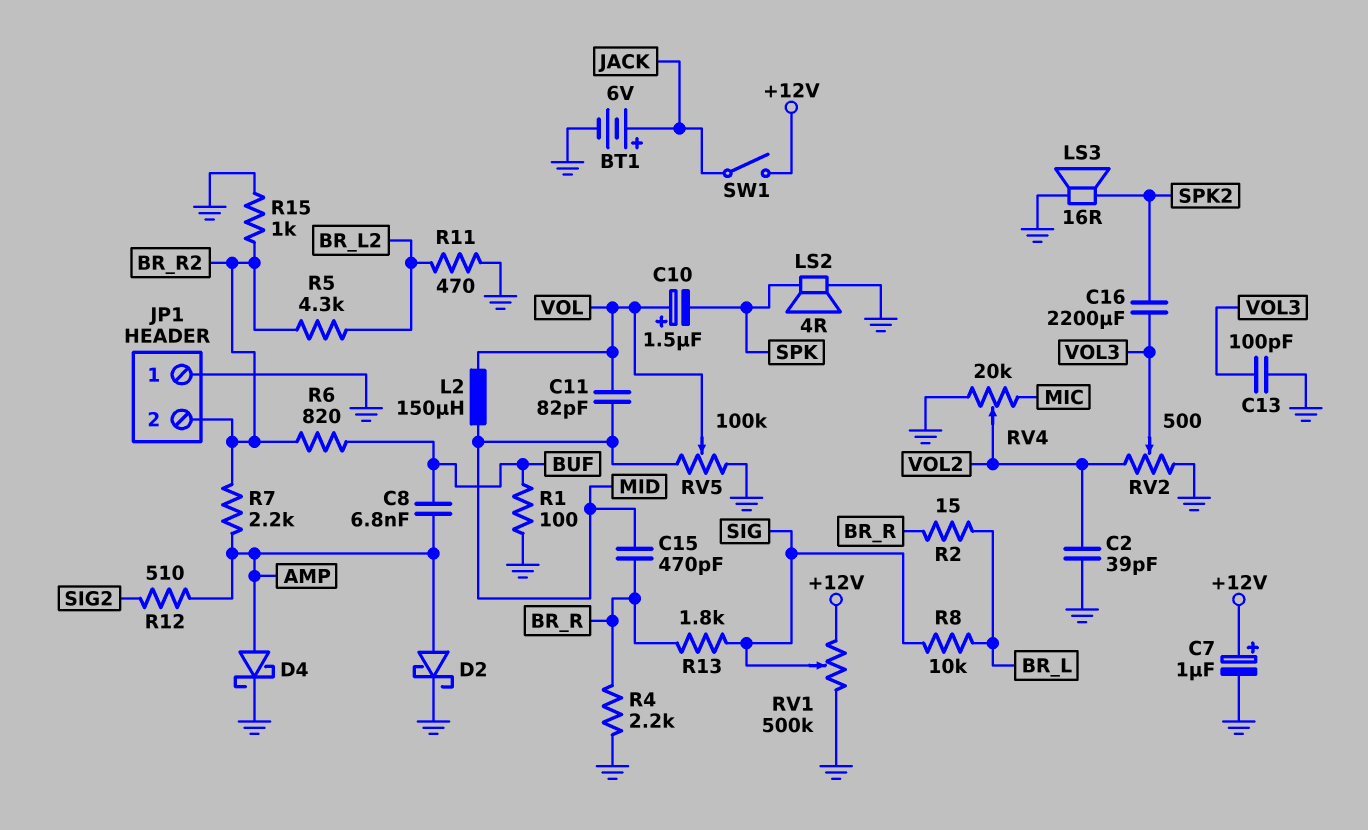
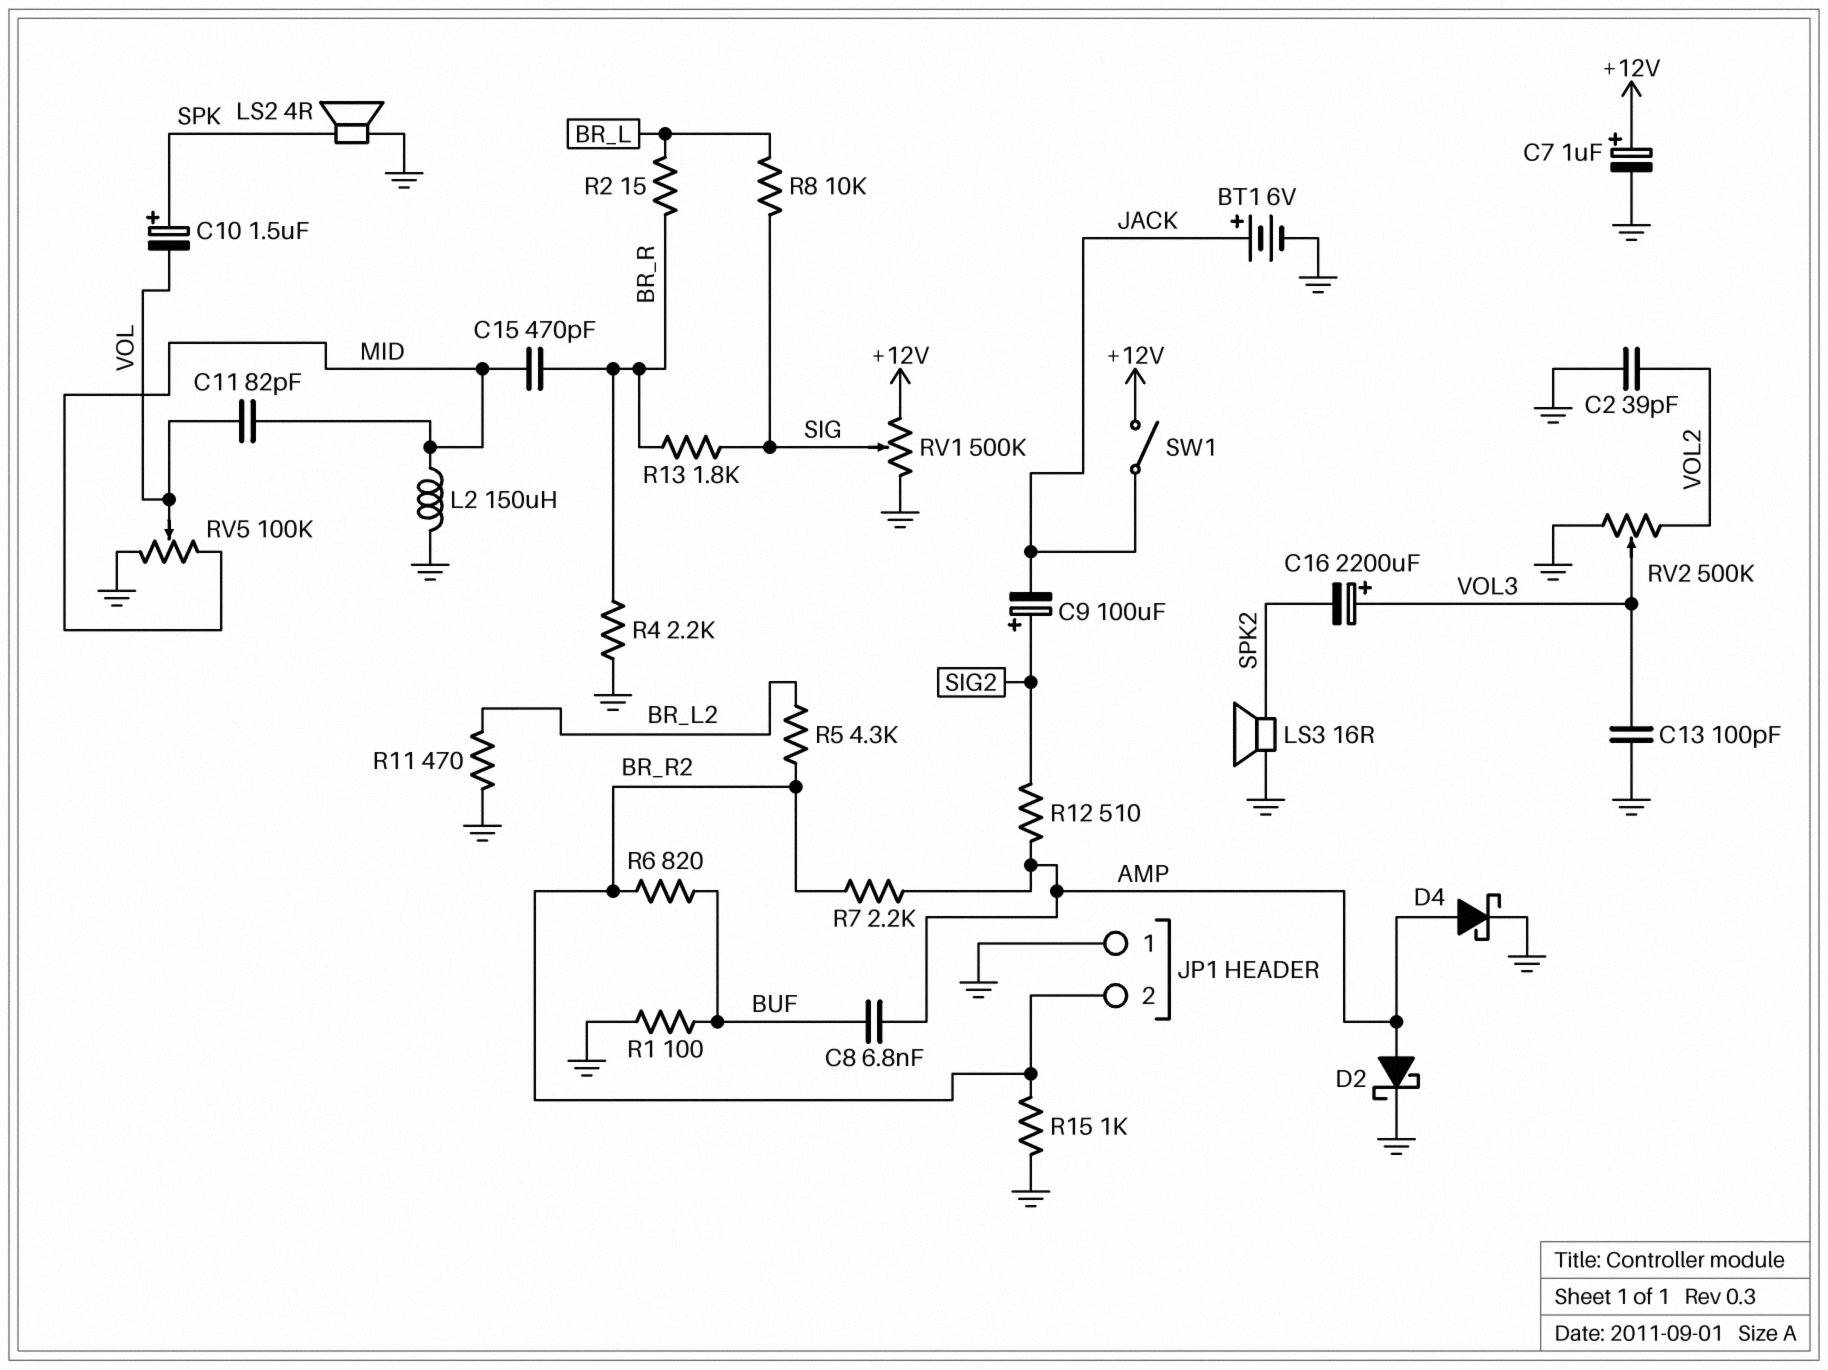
C9: none -> 100uF (plus SIG2, minus JACK)
C10: 1.5uF (plus VOL, minus SPK) -> 1.5uF (plus SPK, minus VOL)
C16: 2200uF (SPK2, VOL3) -> 2200uF (plus VOL3, minus SPK2)
L2: 150uH (MID, VOL) -> 150uH (GND, MID)
RV2: 500 (GND, VOL2, wiper VOL3) -> 500k (GND, VOL2, wiper VOL3)
RV4: 20k (GND, MIC, wiper VOL2) -> none

